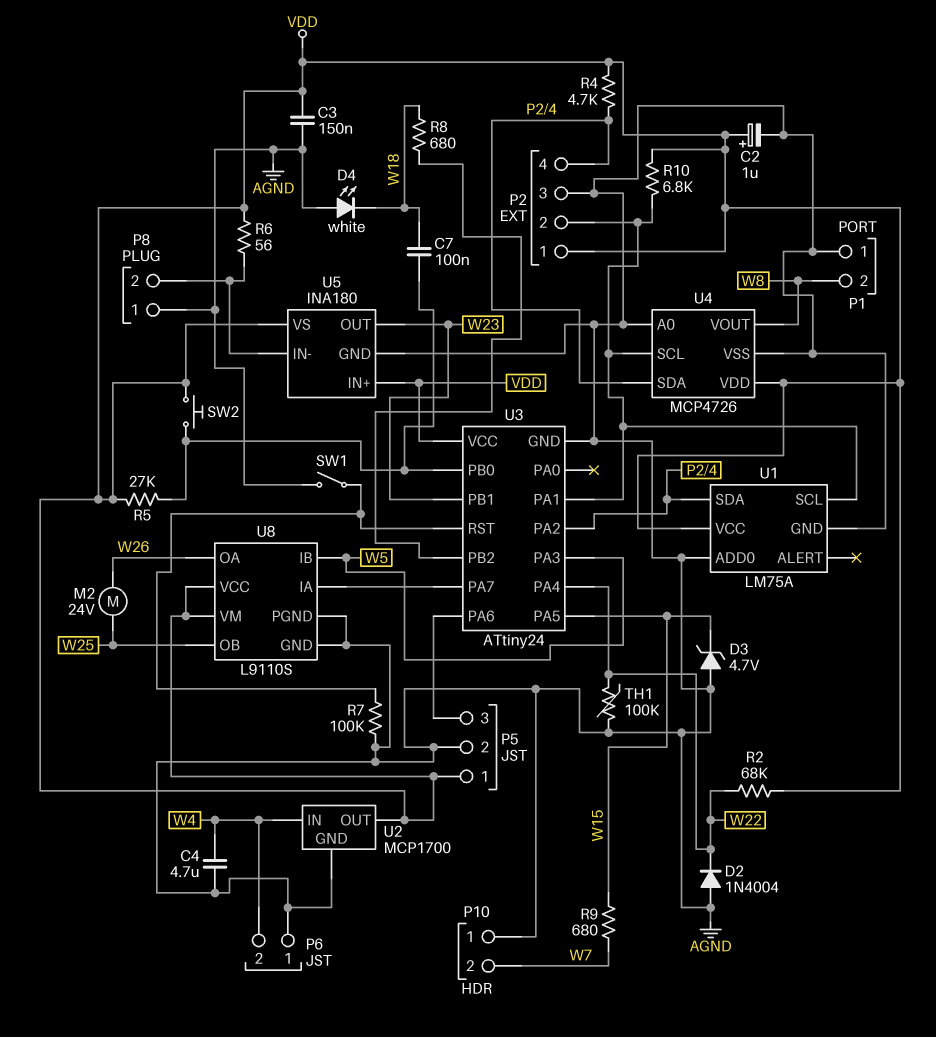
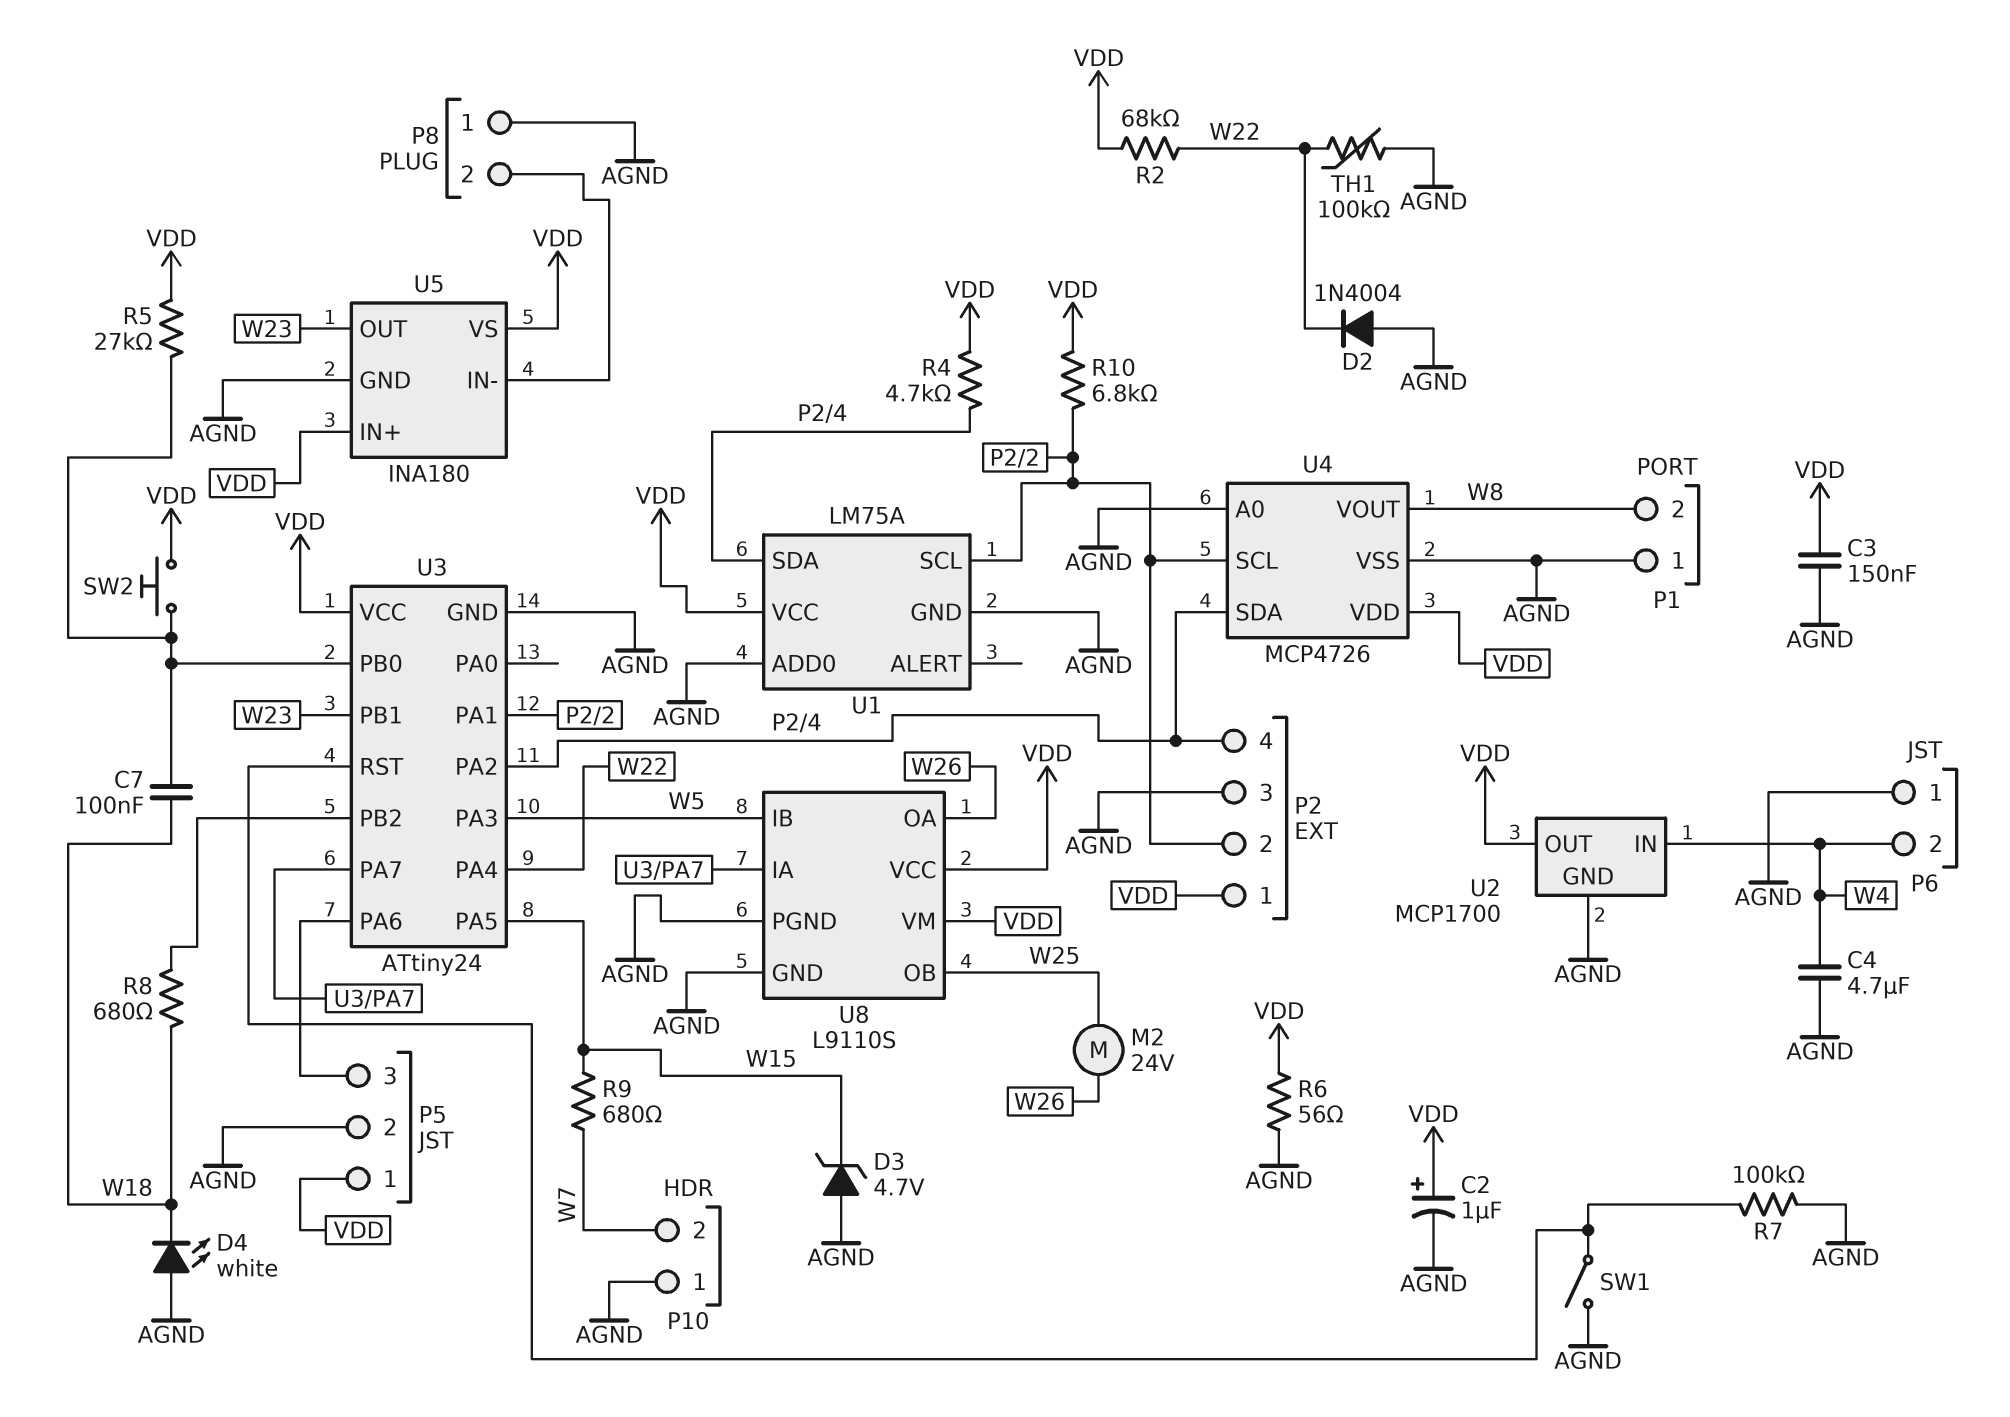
R6: 56 (P8/2, VDD) -> 56 (AGND, VDD)

